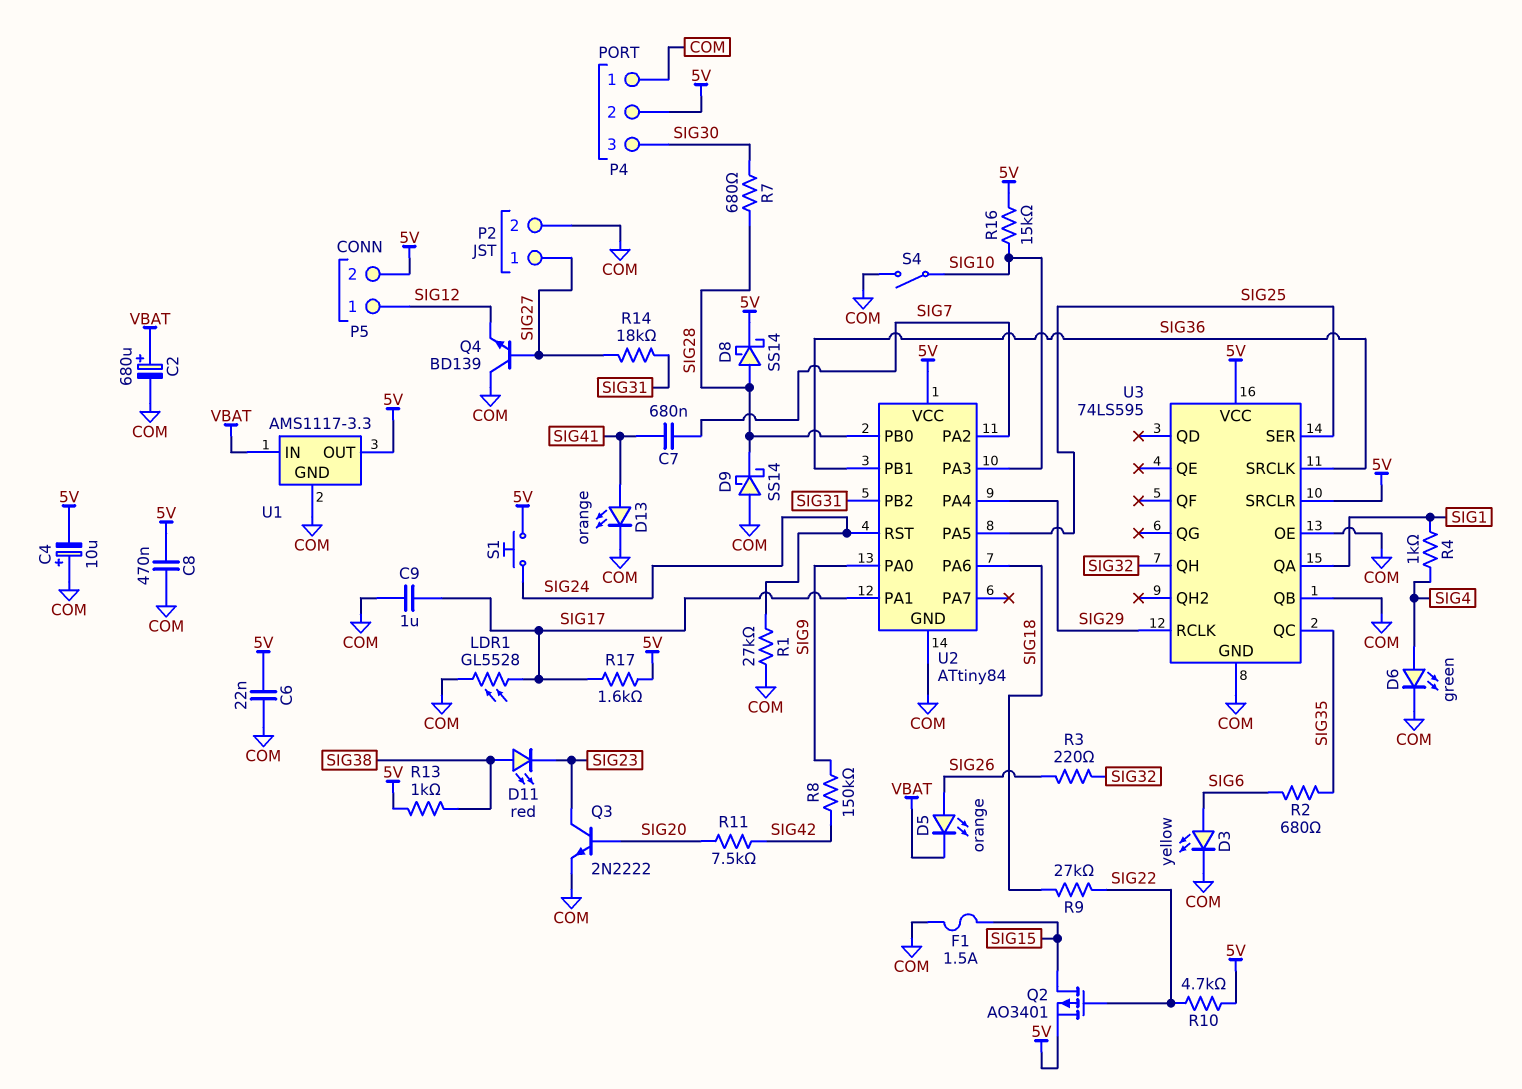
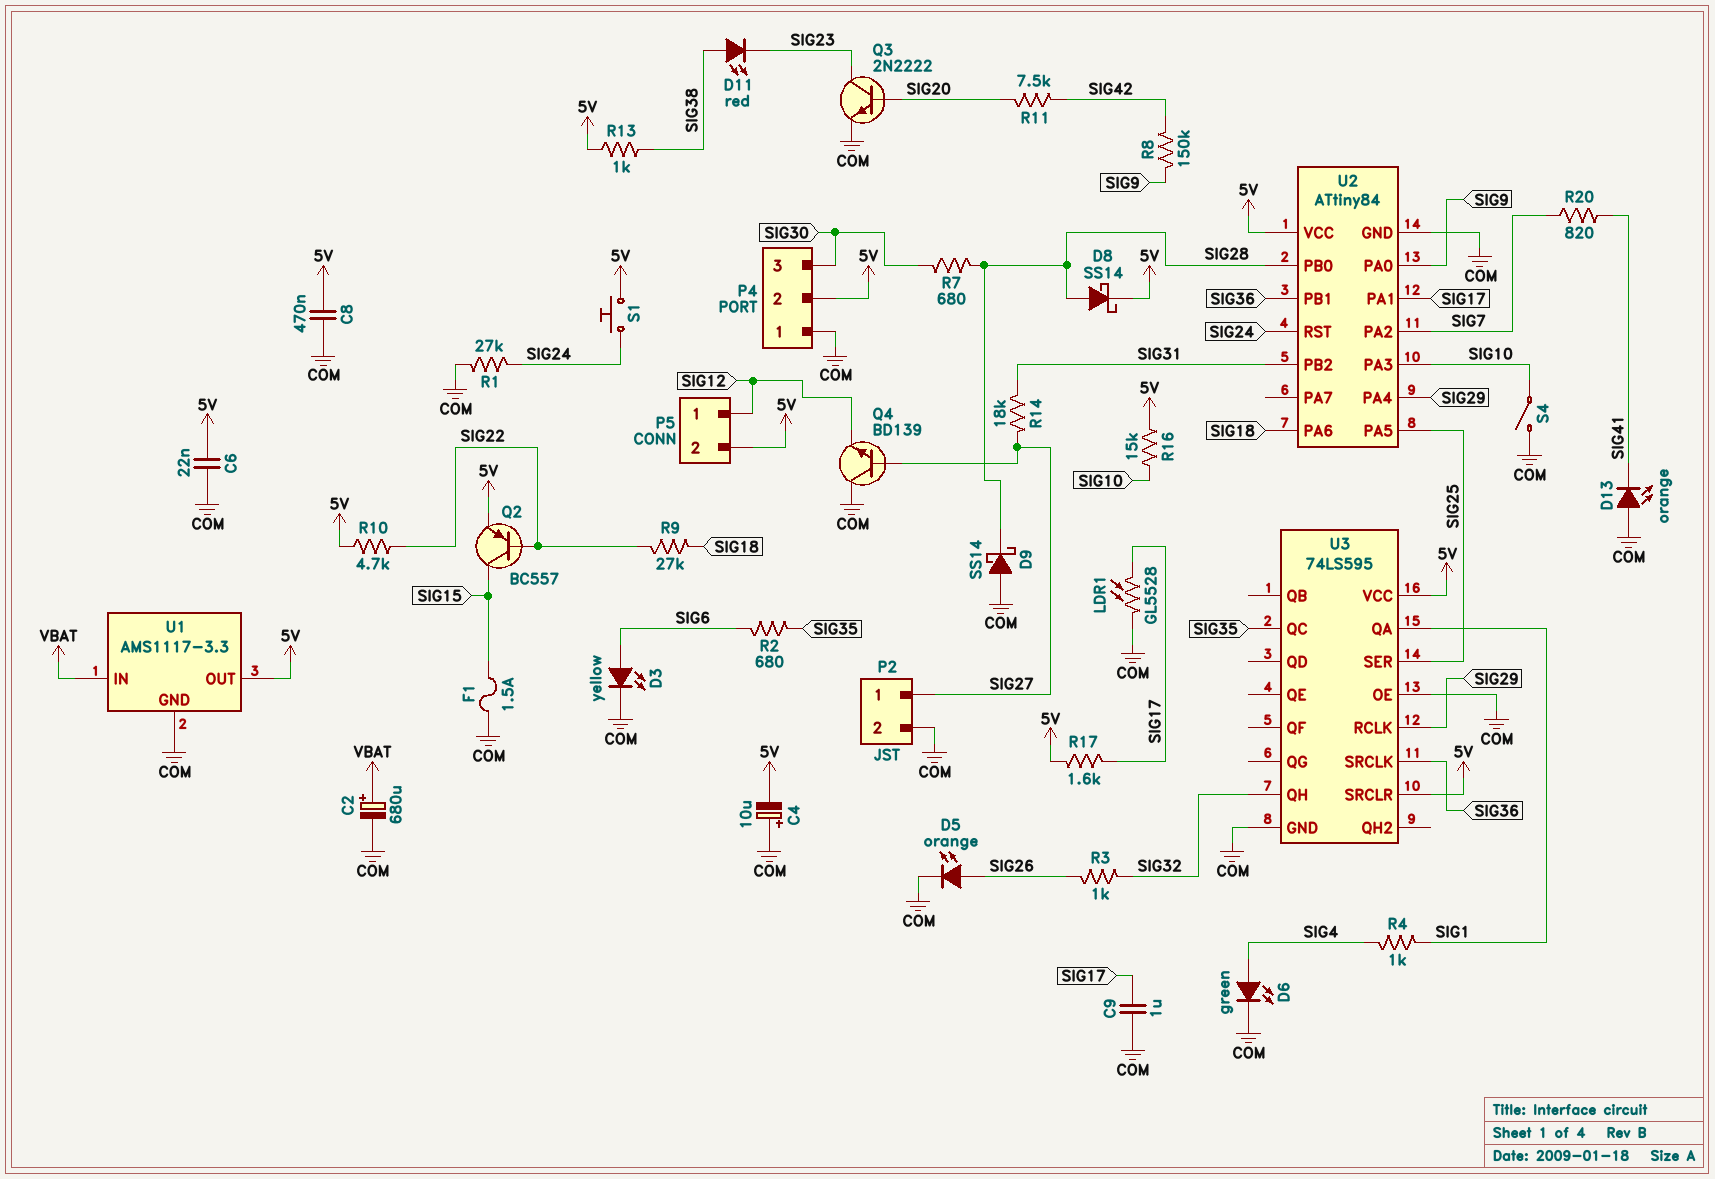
C7: 680nF (SIG7, SIG41) -> none
D5: LED orange (A SIG26, K VBAT) -> LED orange (A SIG26, K COM)
D13: LED orange (A SIG41, K COM) -> LED orange (A COM, K SIG41)
Q2: PMOS AO3401 (G SIG22, D SIG15, S 5V) -> PNP BC557 (B SIG22, C SIG15, E 5V)
R3: 220 (SIG26, SIG32) -> 1k (SIG26, SIG32)
R20: none -> 820 (SIG7, SIG41)
U3 pin QB: COM -> none

